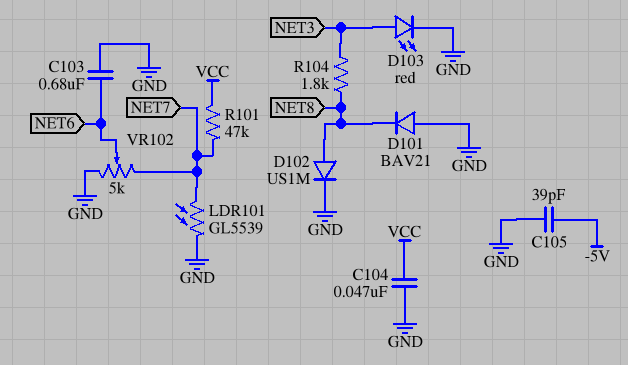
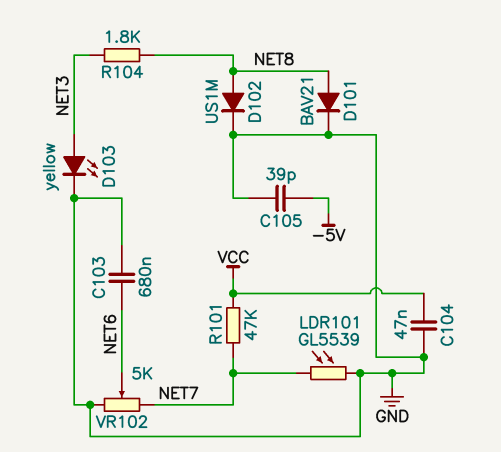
D101: diode BAV21 (A GND, K NET8) -> diode BAV21 (A NET8, K GND)
D103: LED red (A NET3, K GND) -> LED yellow (A NET3, K GND)

